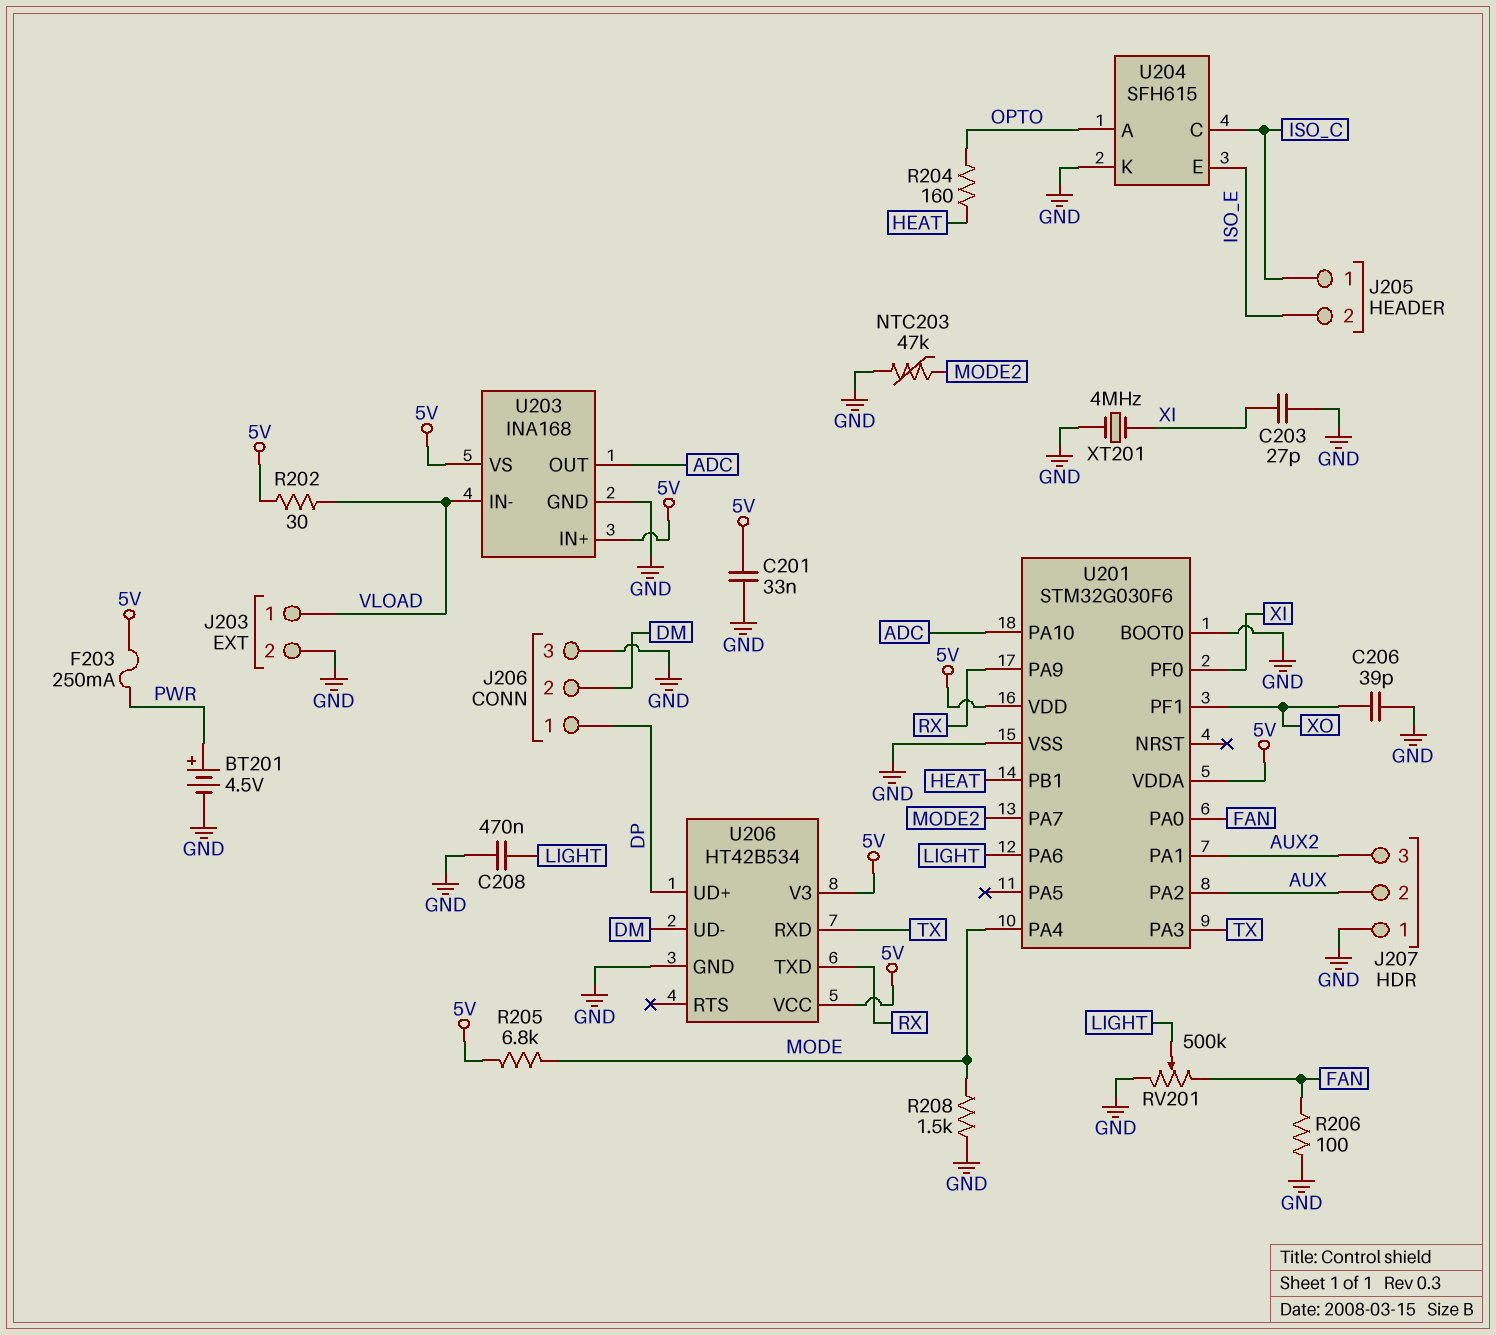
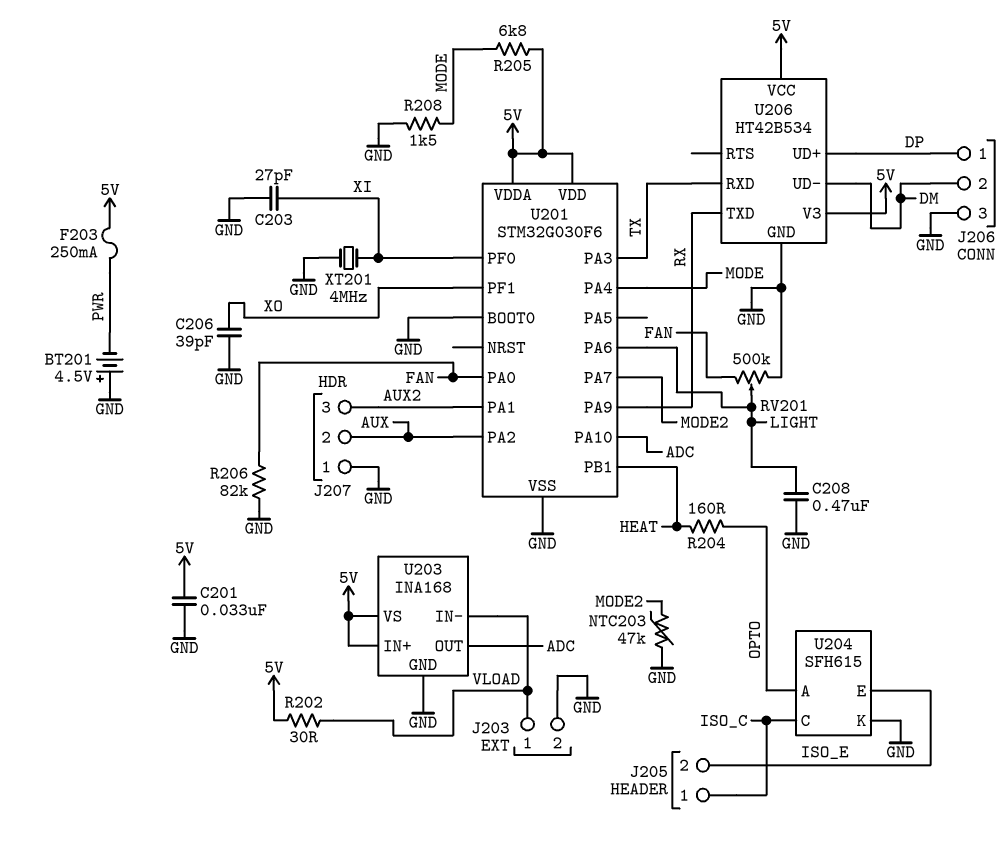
BT201: 4.5V (plus PWR, minus GND) -> 4.5V (plus GND, minus PWR)
R206: 100 (FAN, GND) -> 82k (FAN, GND)

